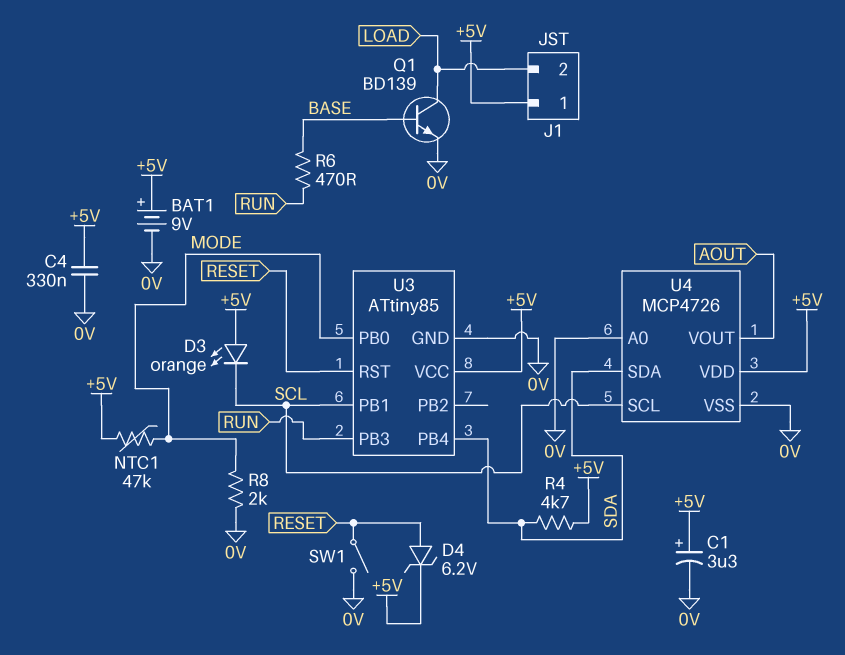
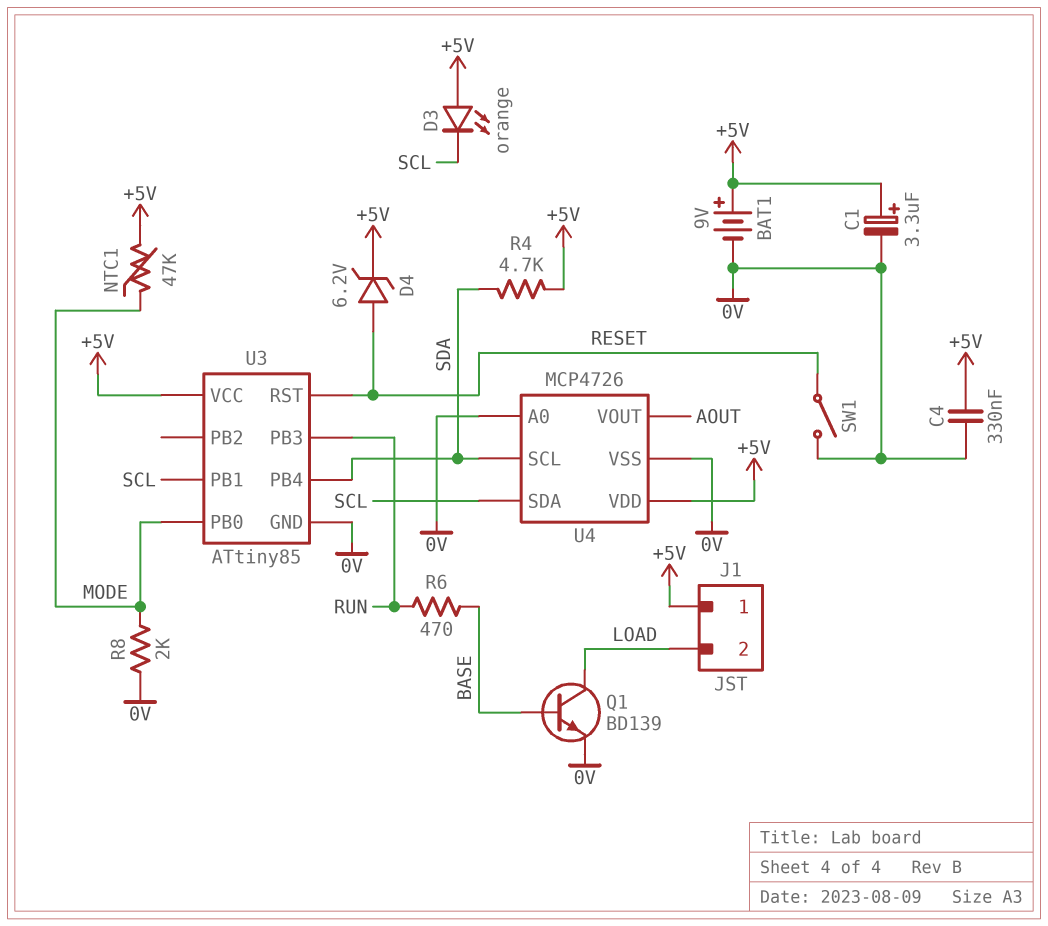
U4 pin SCL: SCL -> SDA
U4 pin SDA: SDA -> SCL

